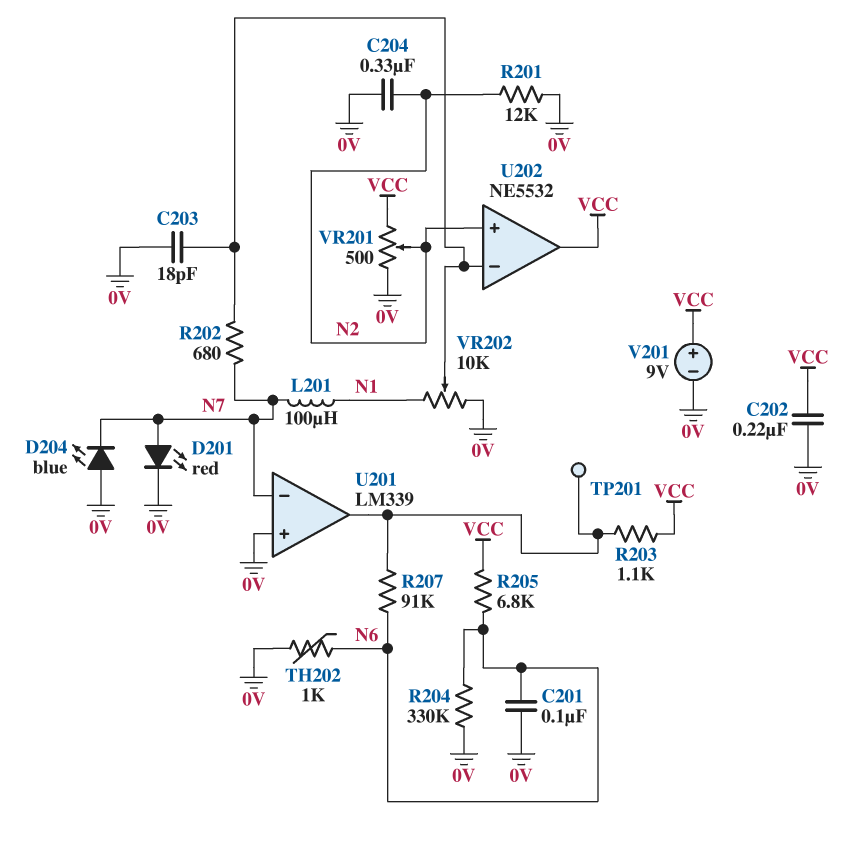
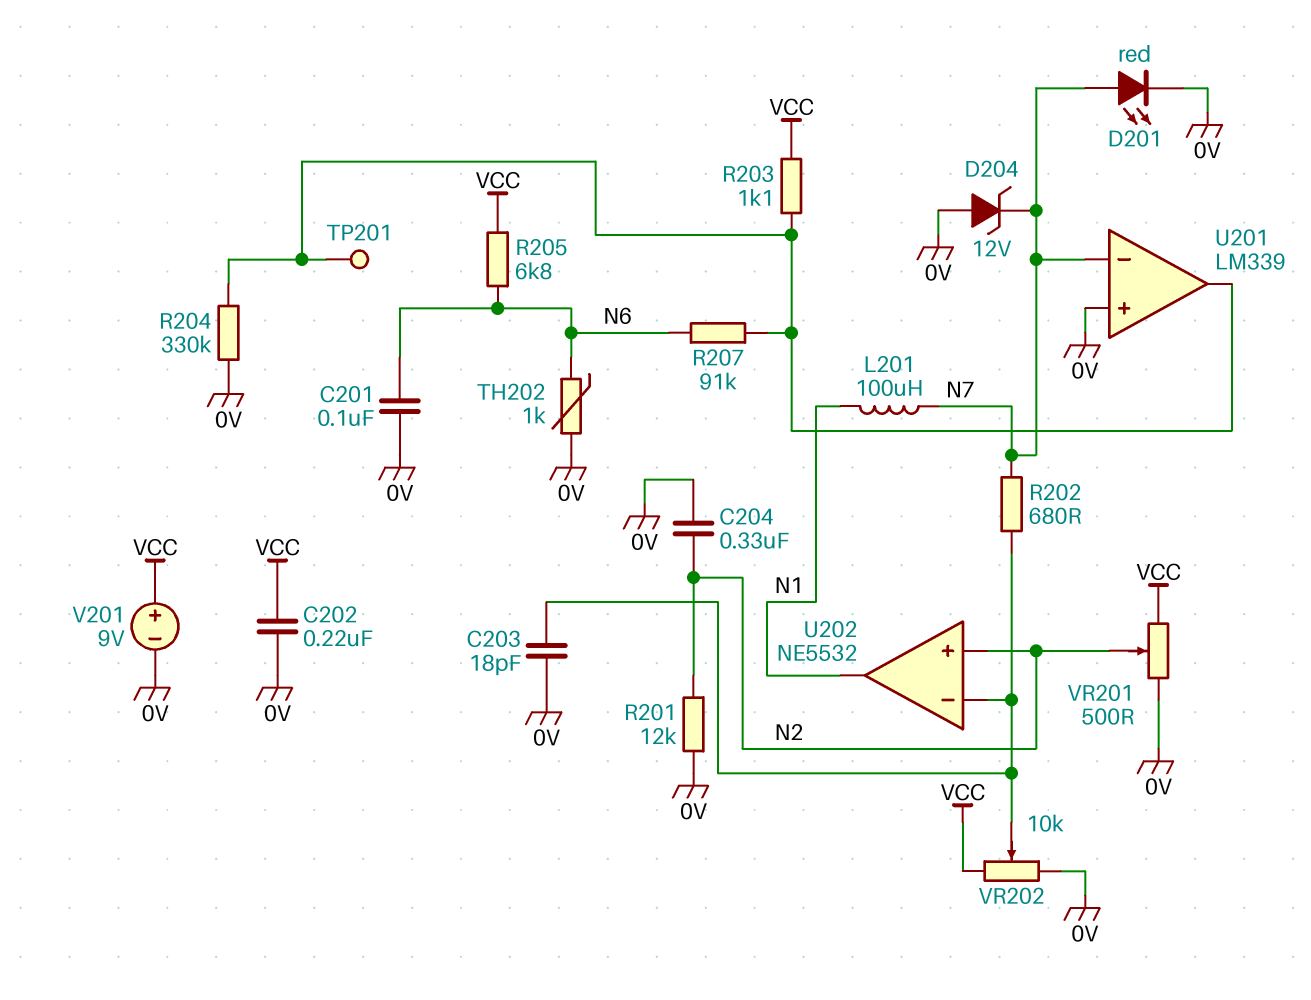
D204: LED blue (A 0V, K N7) -> zener 12V (A 0V, K N7)
R204: 330k (0V, N6) -> 330k (0V, U201/out)
U202 pin out: VCC -> N1
VR202: 10k (0V, N1, wiper U202/in-) -> 10k (0V, VCC, wiper U202/in-)

